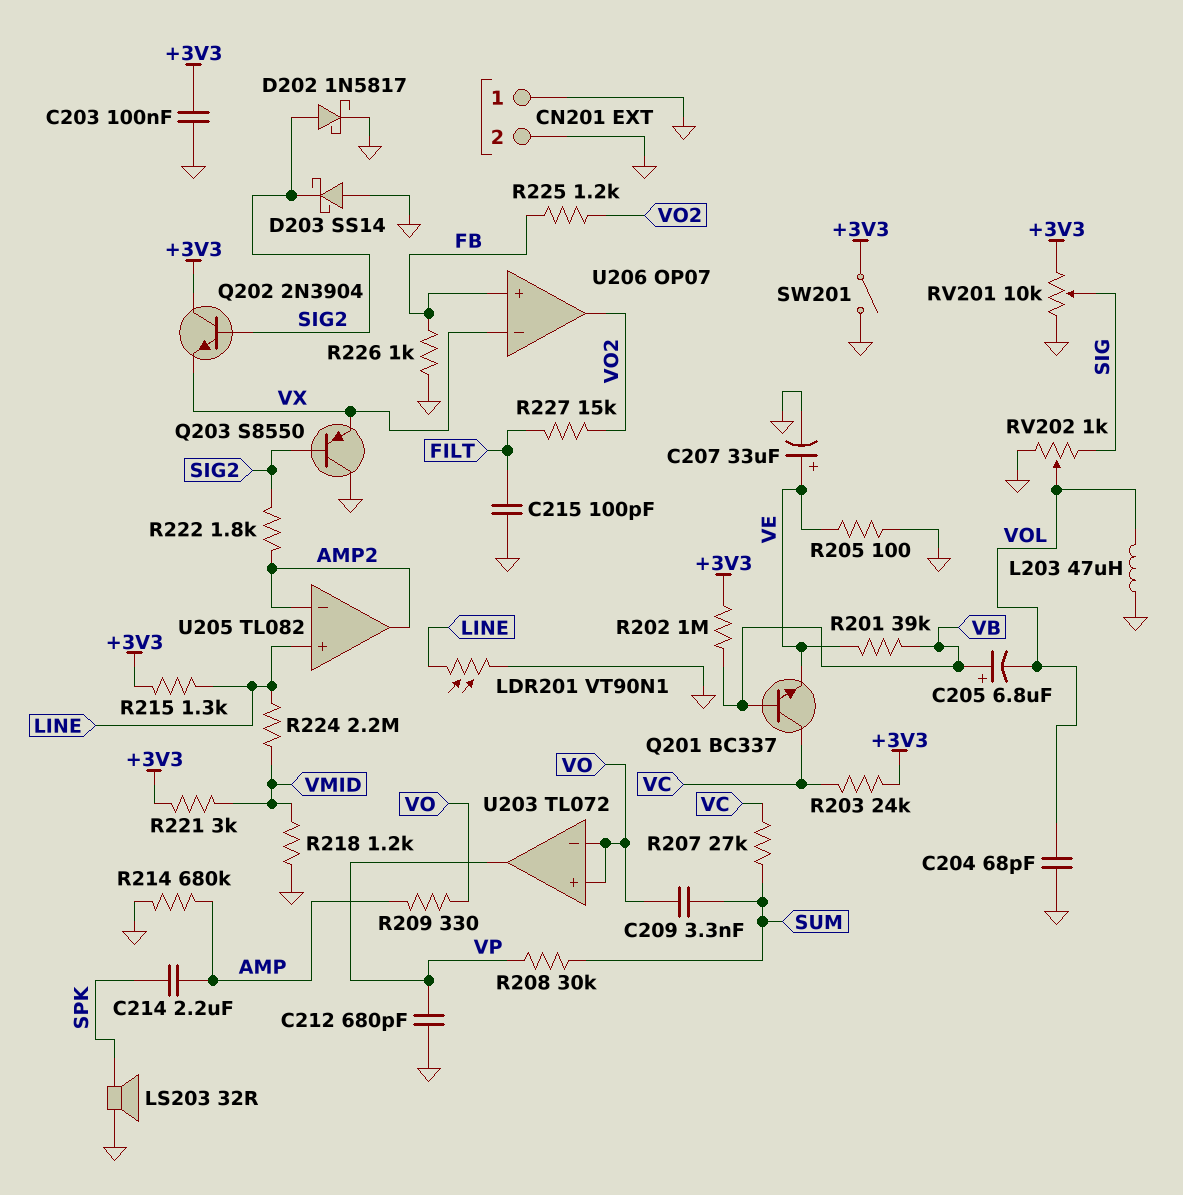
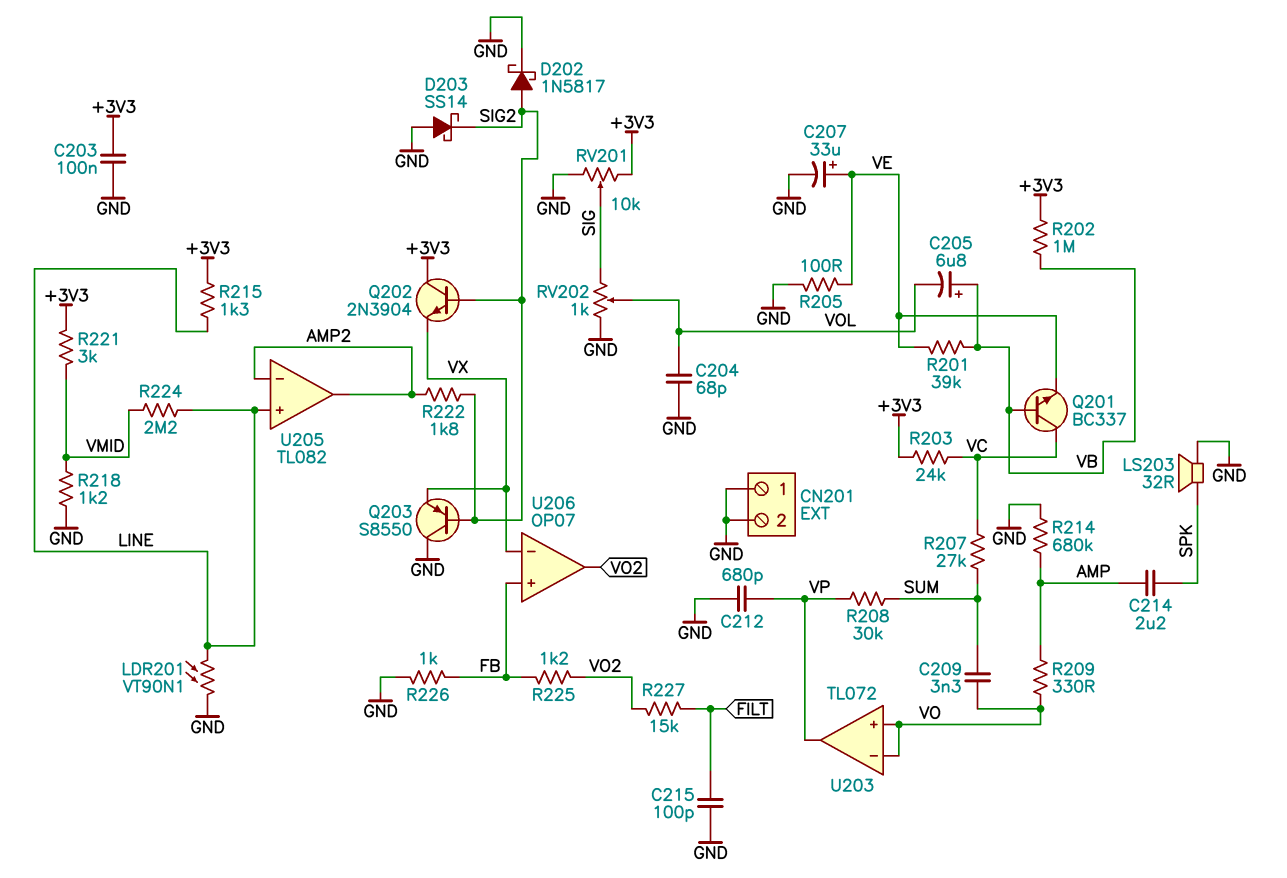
L203: 47uH (GND, VOL) -> none
SW201: switch (+3V3, GND) -> none

